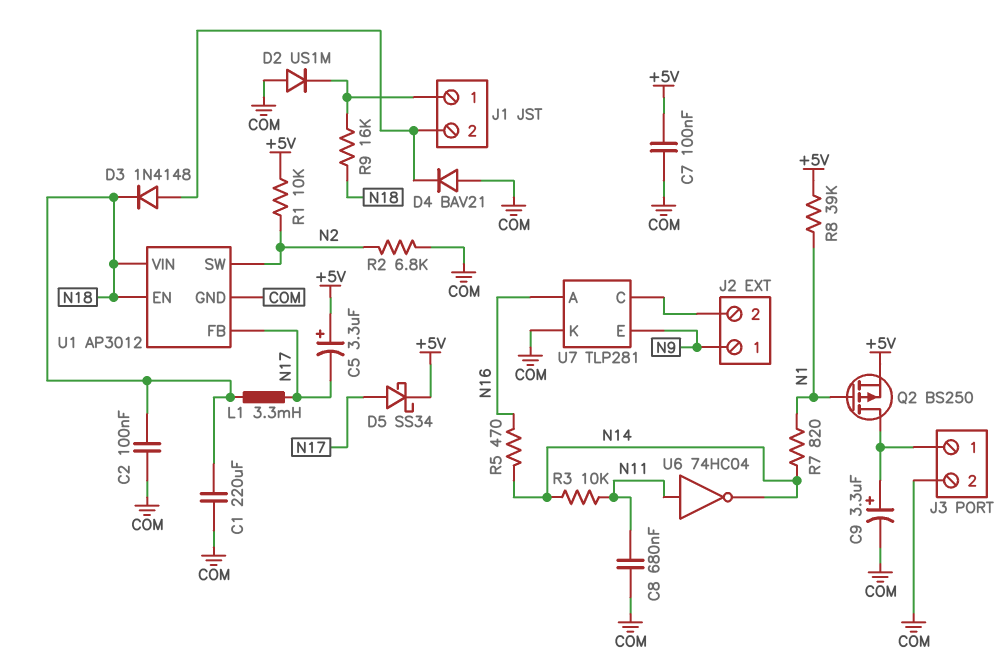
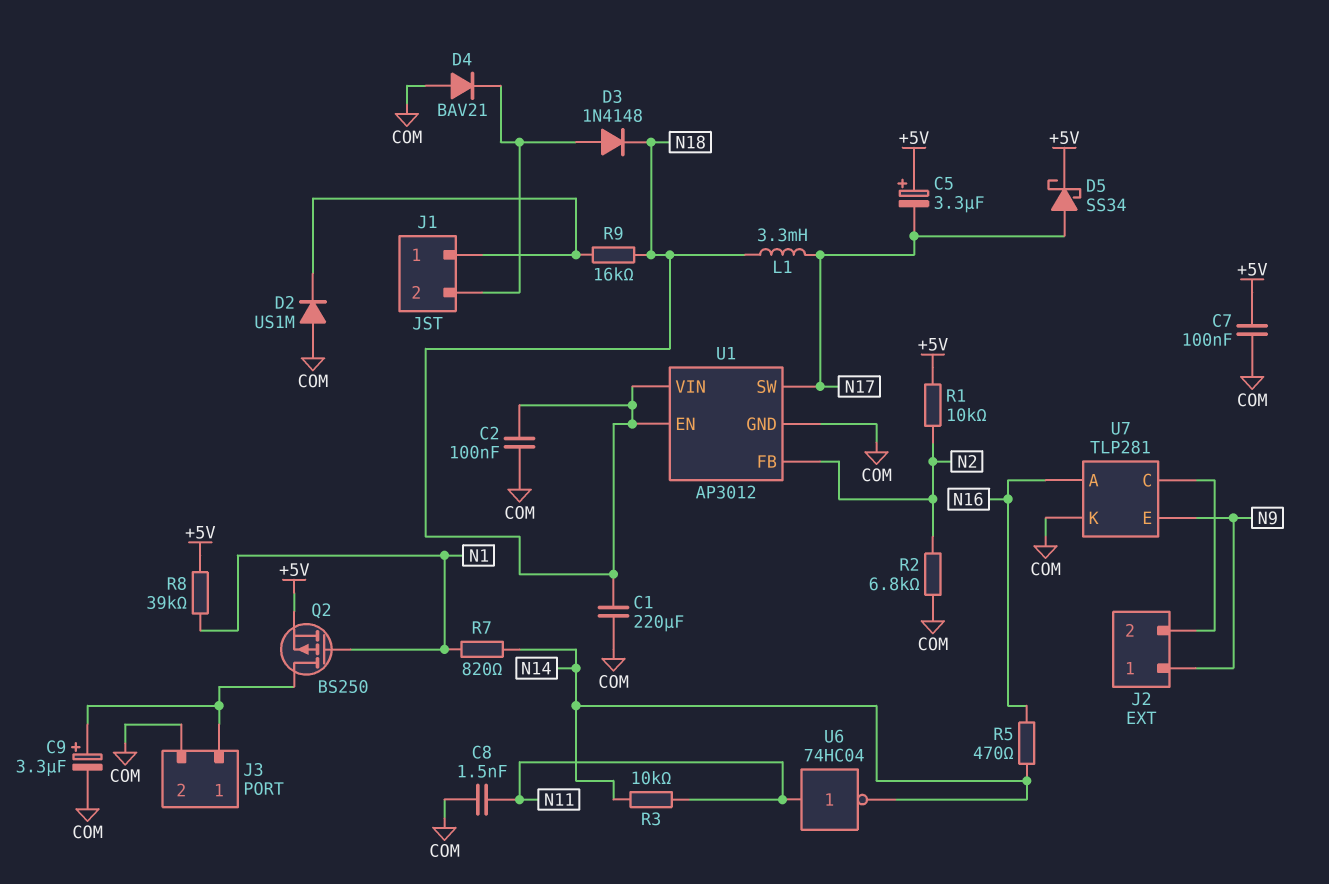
C8: 680nF (COM, N11) -> 1.5nF (COM, N11)
U1 pin FB: N17 -> N2
U1 pin SW: N2 -> N17

